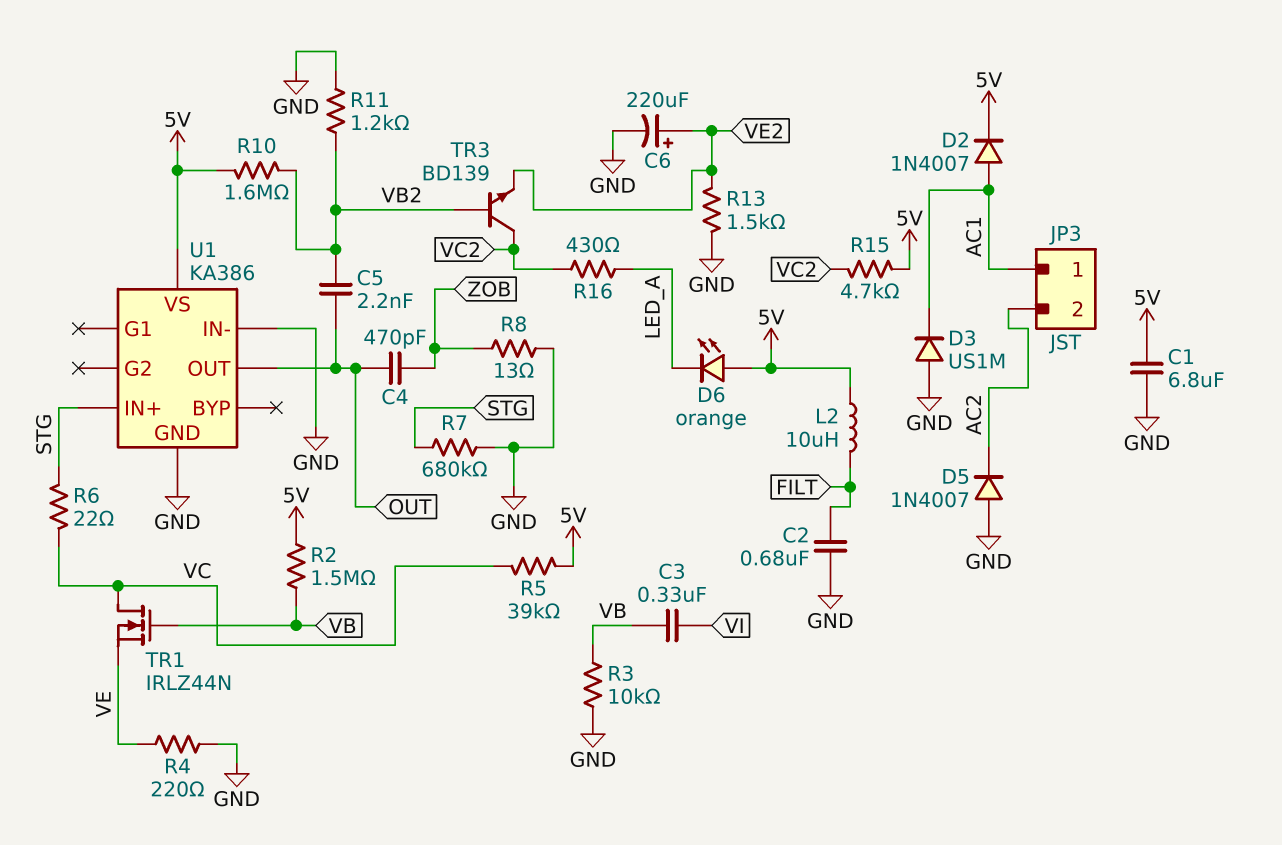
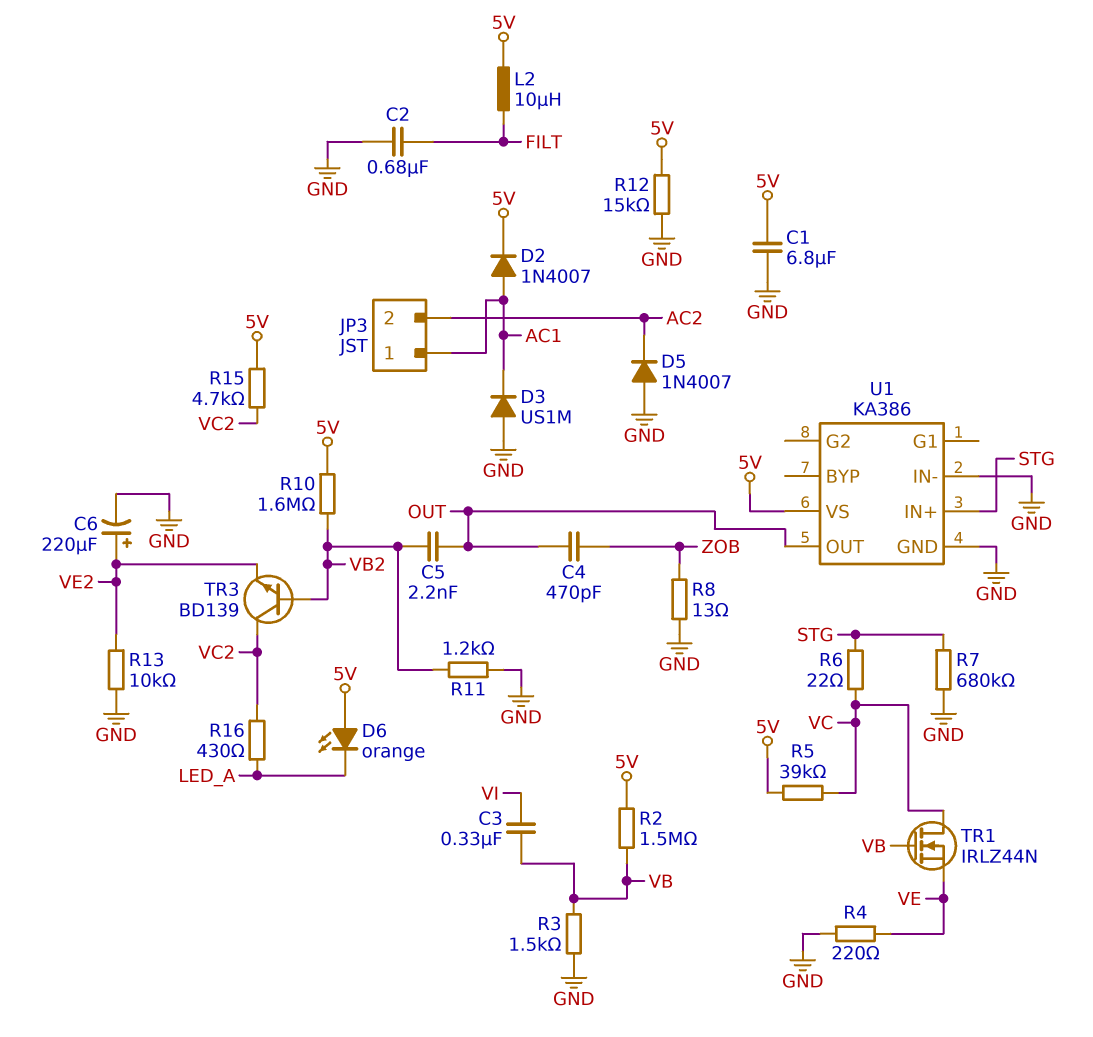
R3: 10k (GND, VB) -> 1.5k (GND, VB)
R12: none -> 15k (5V, GND)
R13: 1.5k (GND, VE2) -> 10k (GND, VE2)

